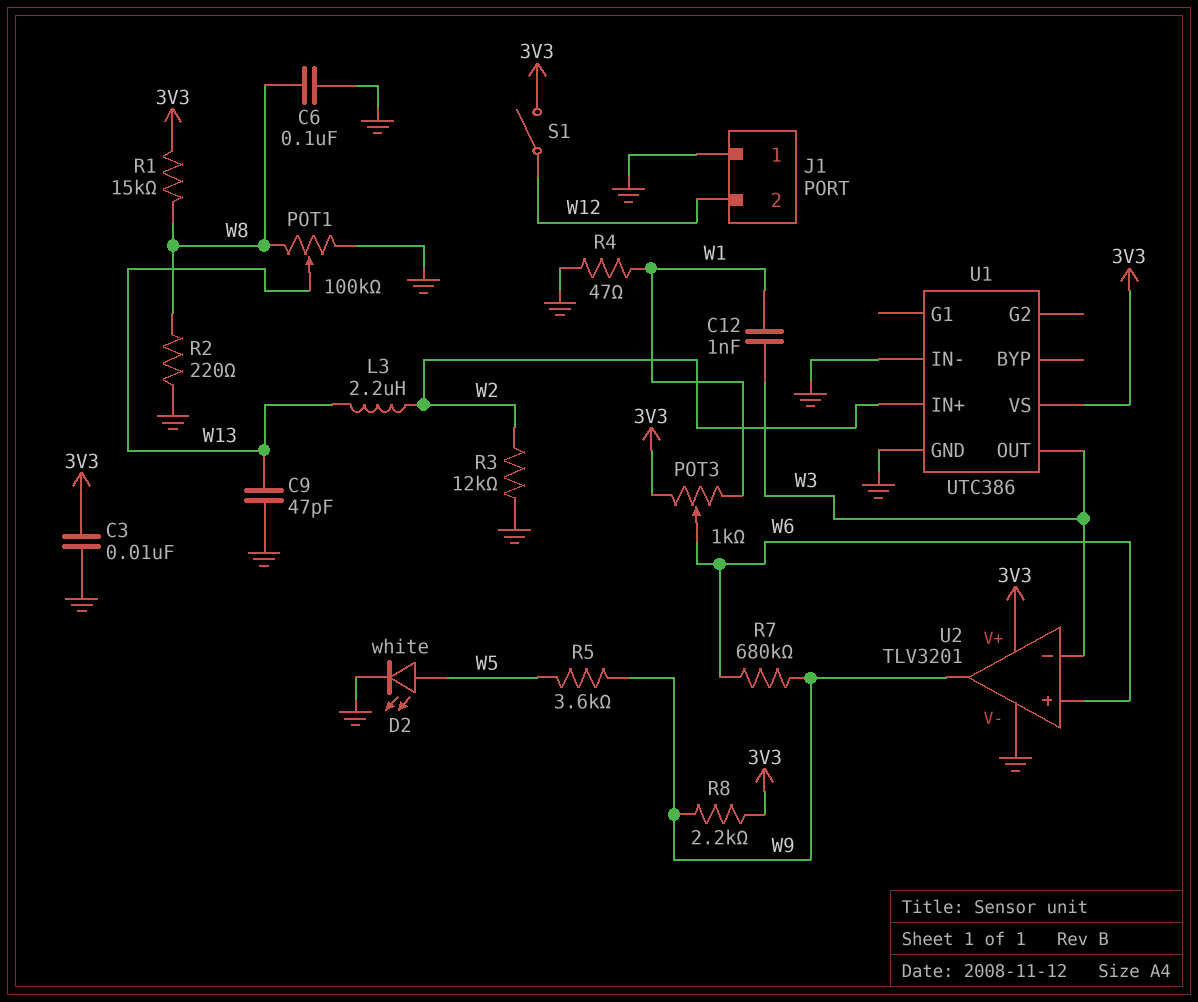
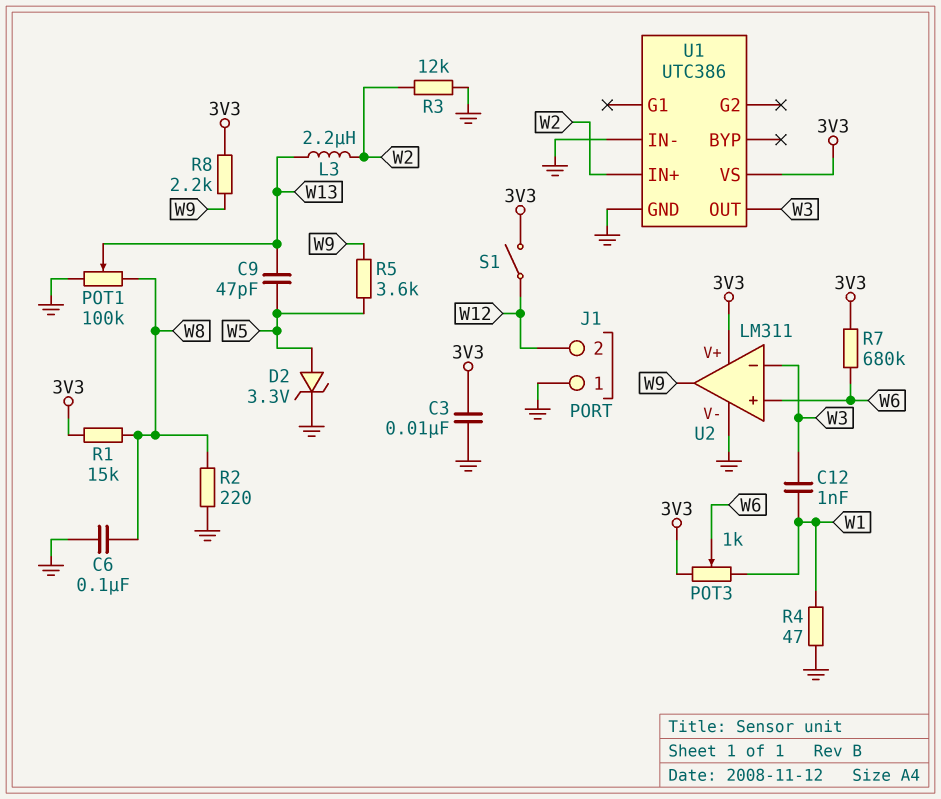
C9: 47pF (GND, W13) -> 47pF (W5, W13)
D2: LED white (A W5, K GND) -> zener 3.3V (A W5, K GND)
R7: 680k (W6, W9) -> 680k (3V3, W6)
U2: TLV3201 -> LM311

